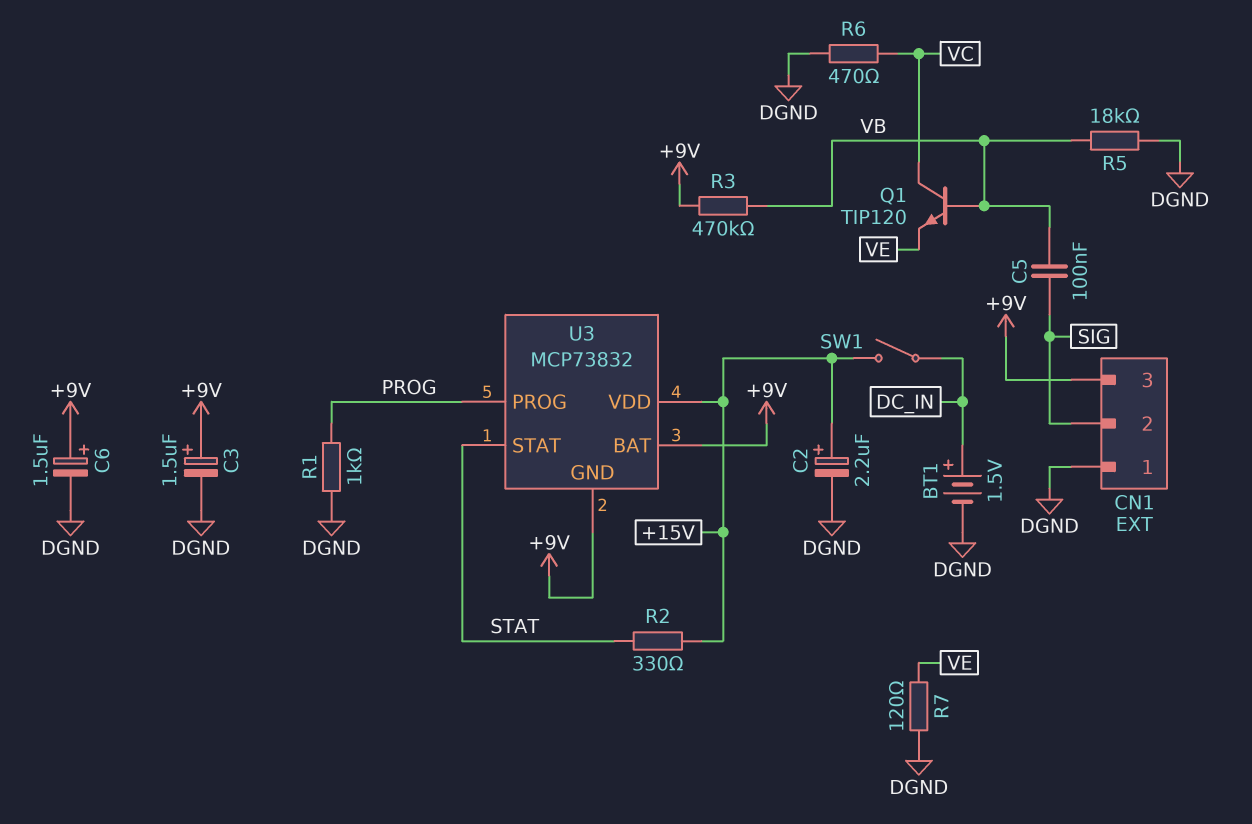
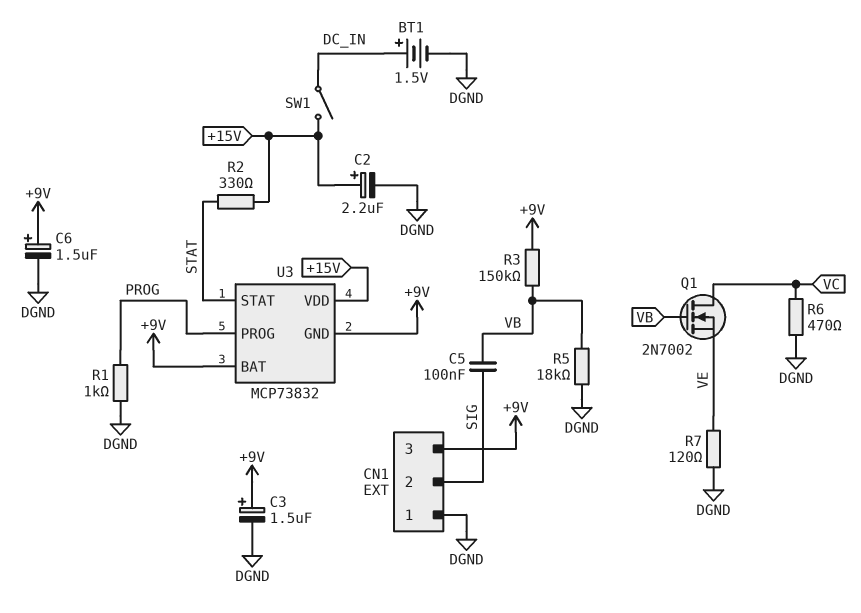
Q1: NPN TIP120 (B VB, C VC, E VE) -> NMOS 2N7002 (G VB, D VC, S VE)
R3: 470k (+9V, VB) -> 150k (+9V, VB)

